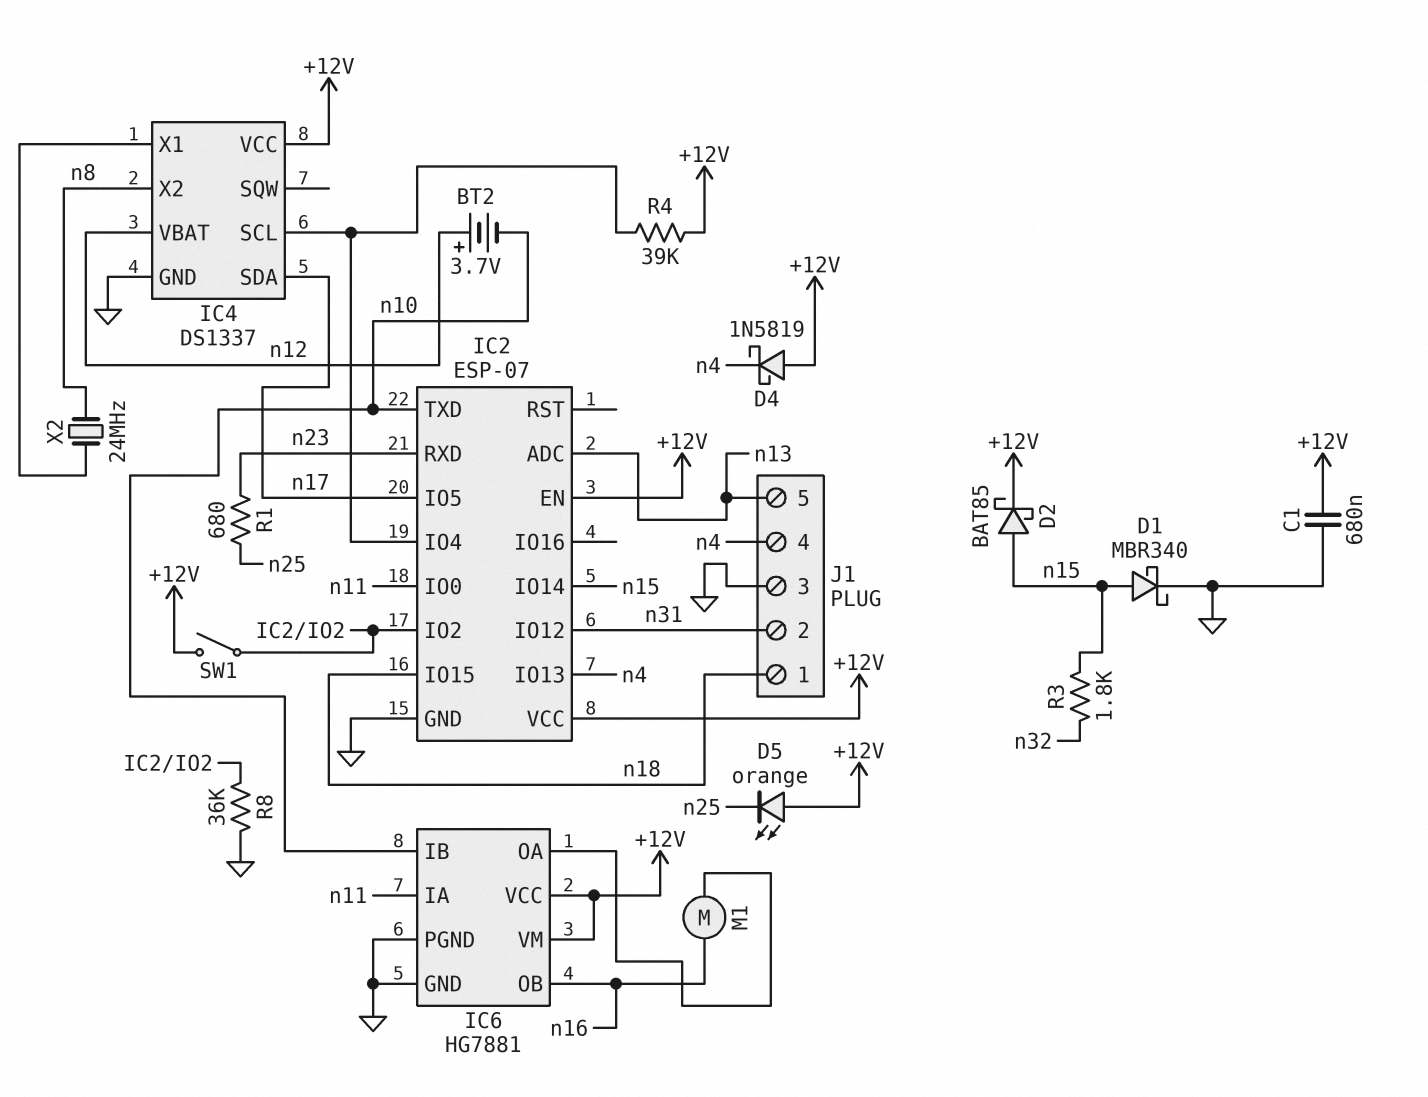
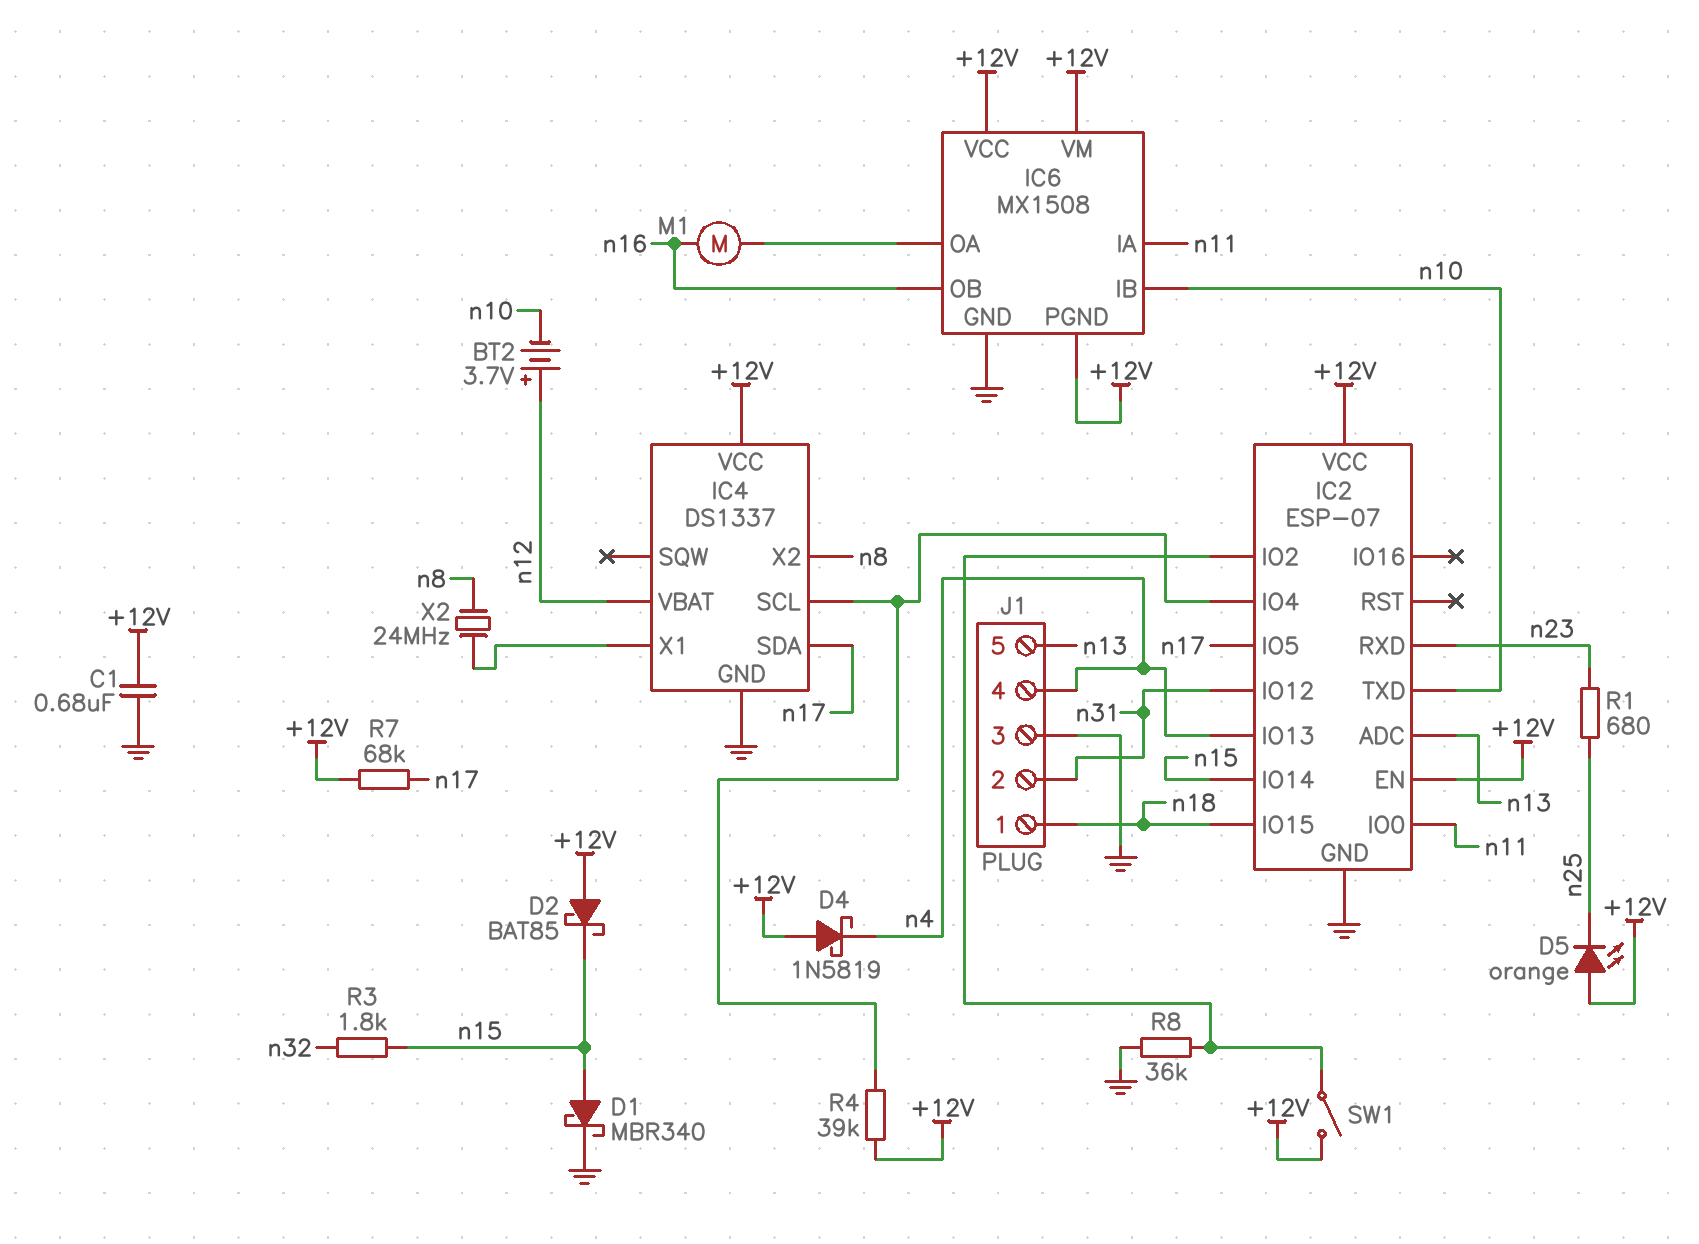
D2: schottky BAT85 (A n15, K +12V) -> schottky BAT85 (A +12V, K n15)
IC6: HG7881 -> MX1508
IC6 pin PGND: GND -> +12V
R7: none -> 68k (+12V, n17)

